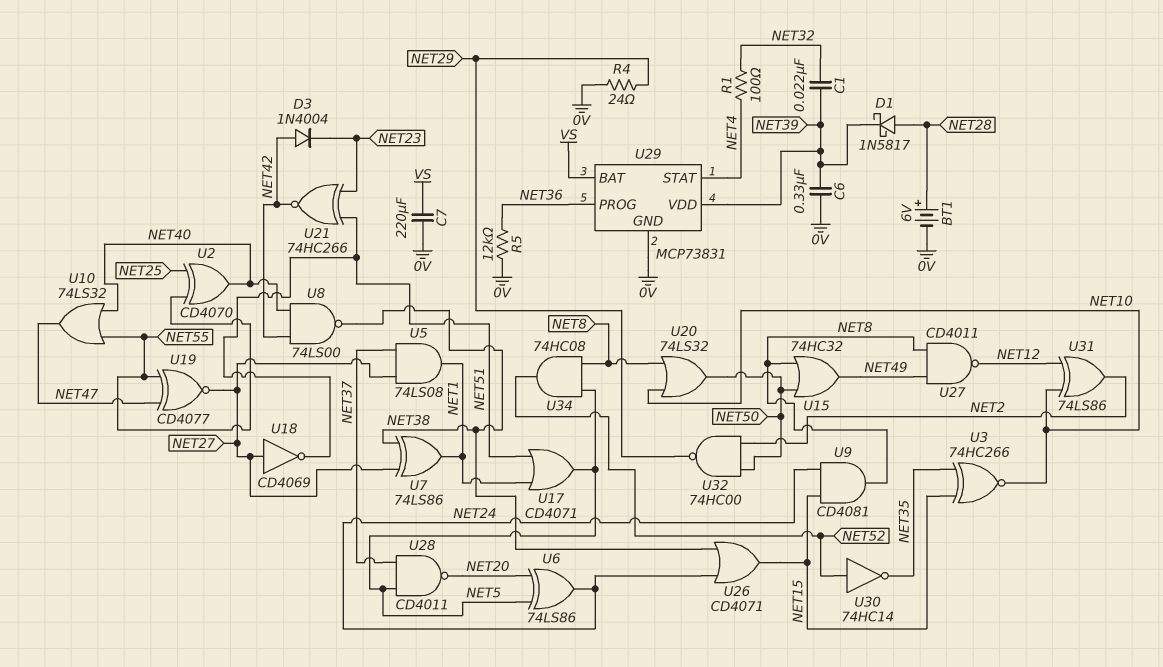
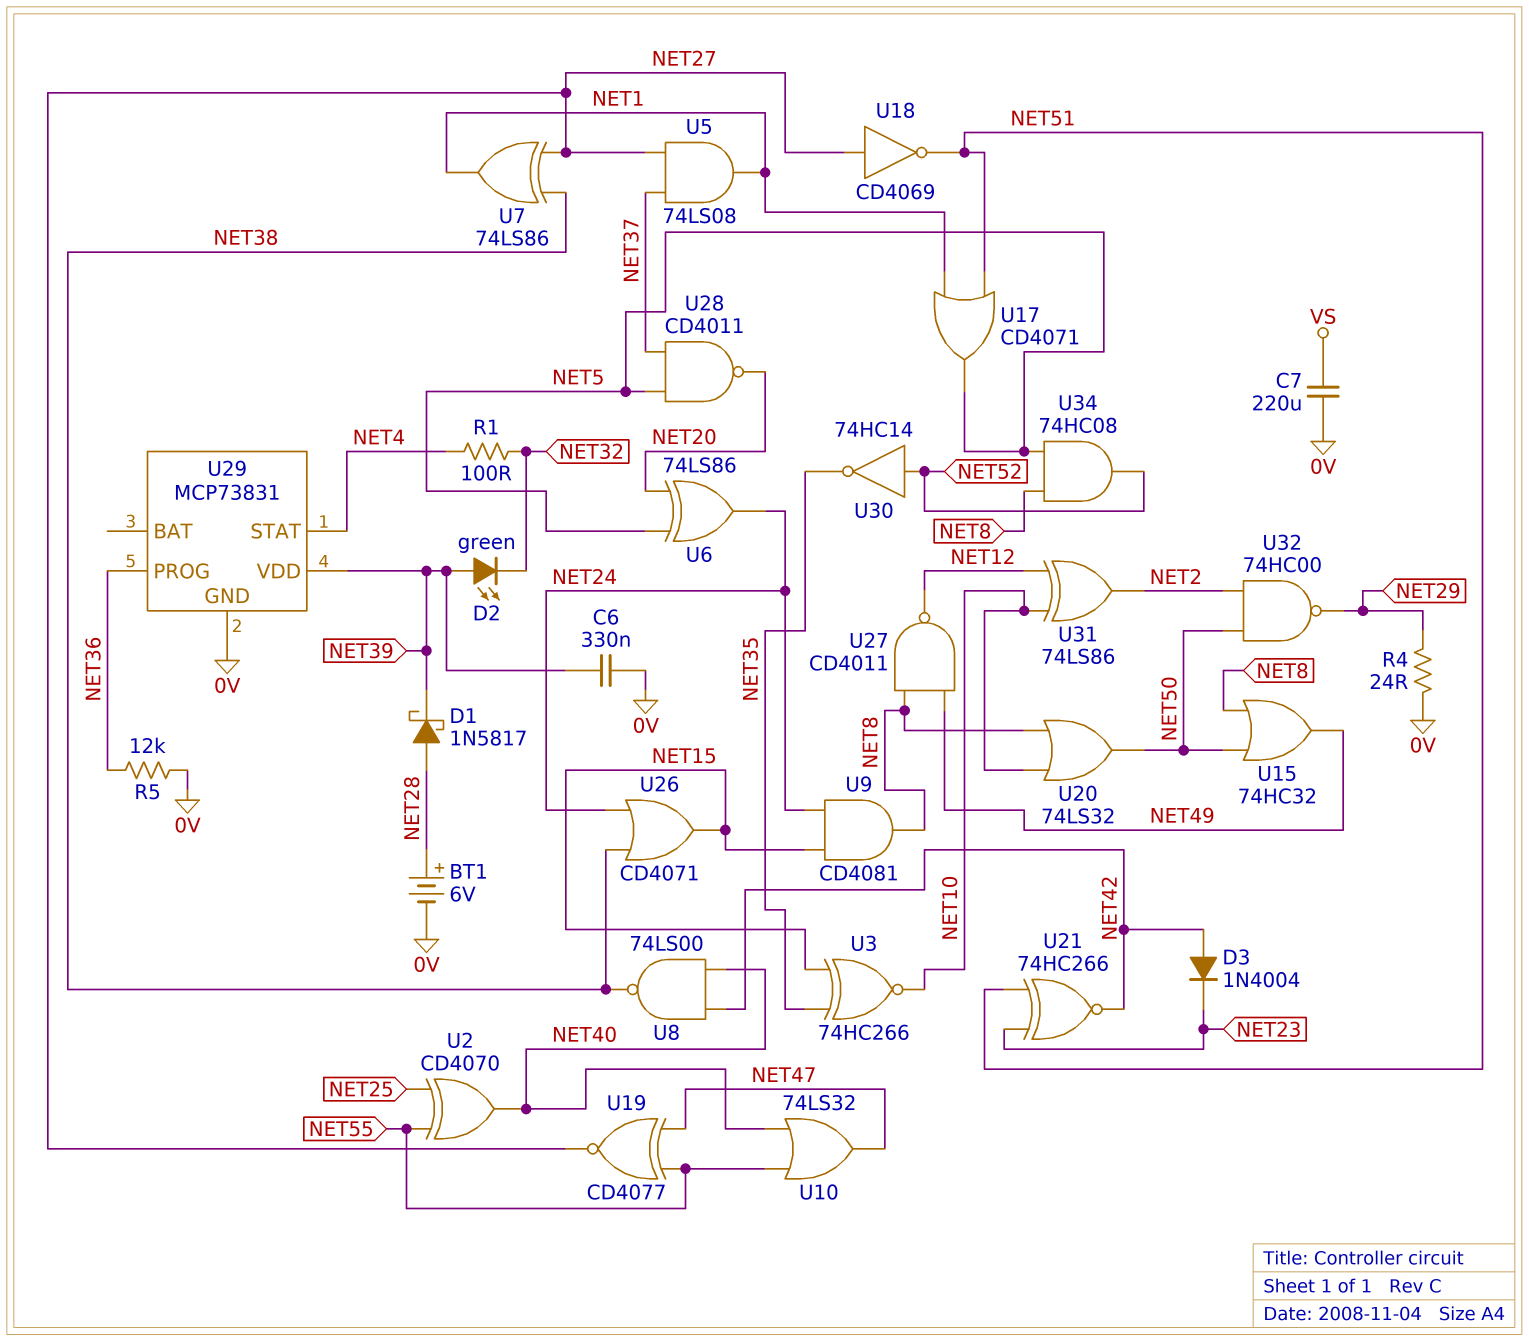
C1: 22nF (NET32, NET39) -> none
D2: none -> LED green (A NET39, K NET32)
U29 pin BAT: VS -> none

